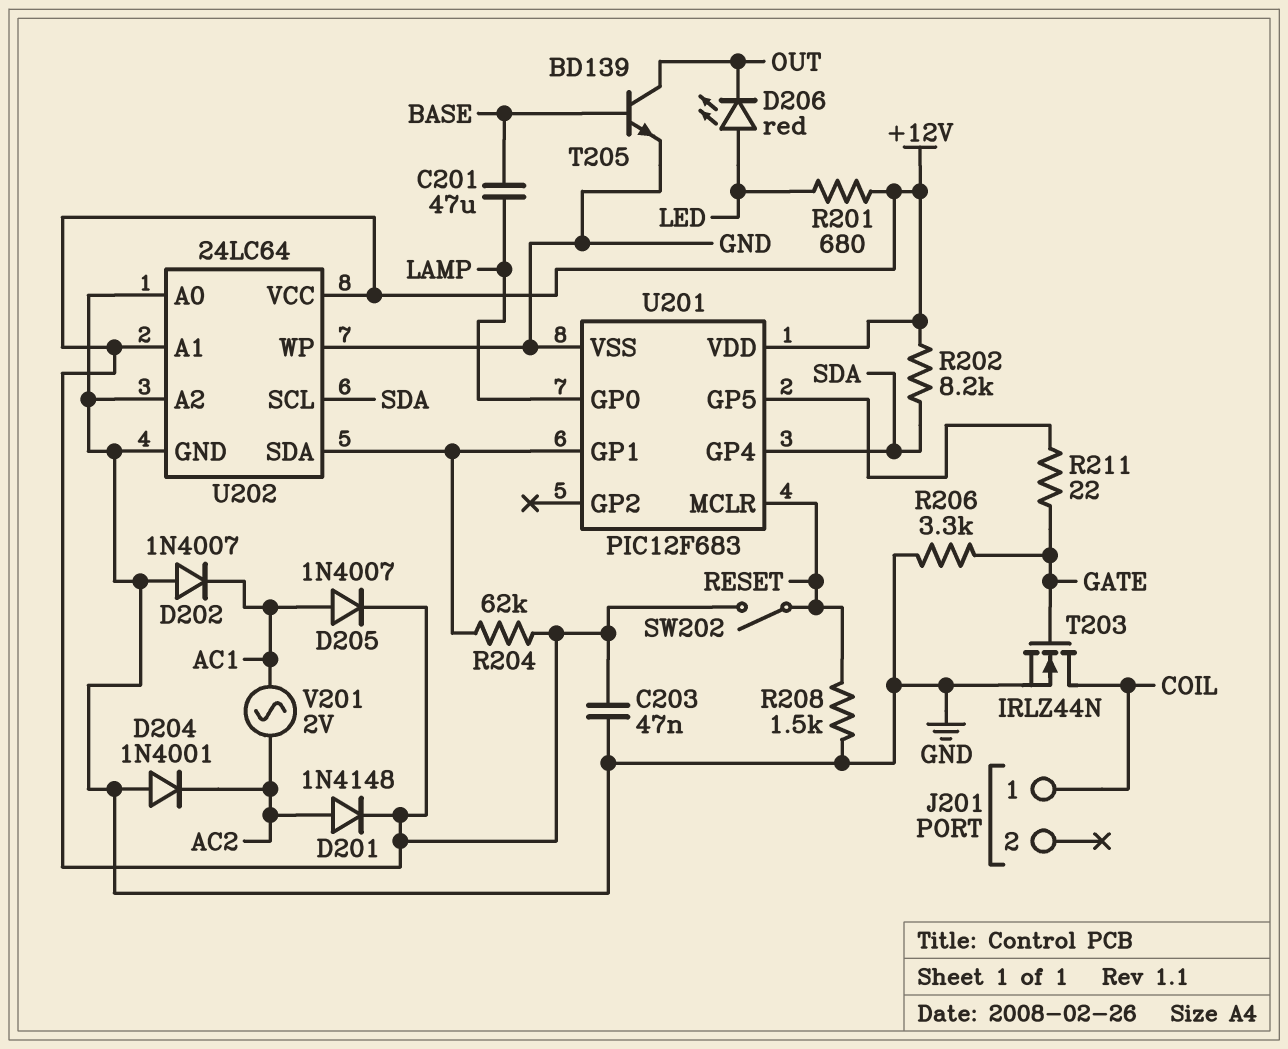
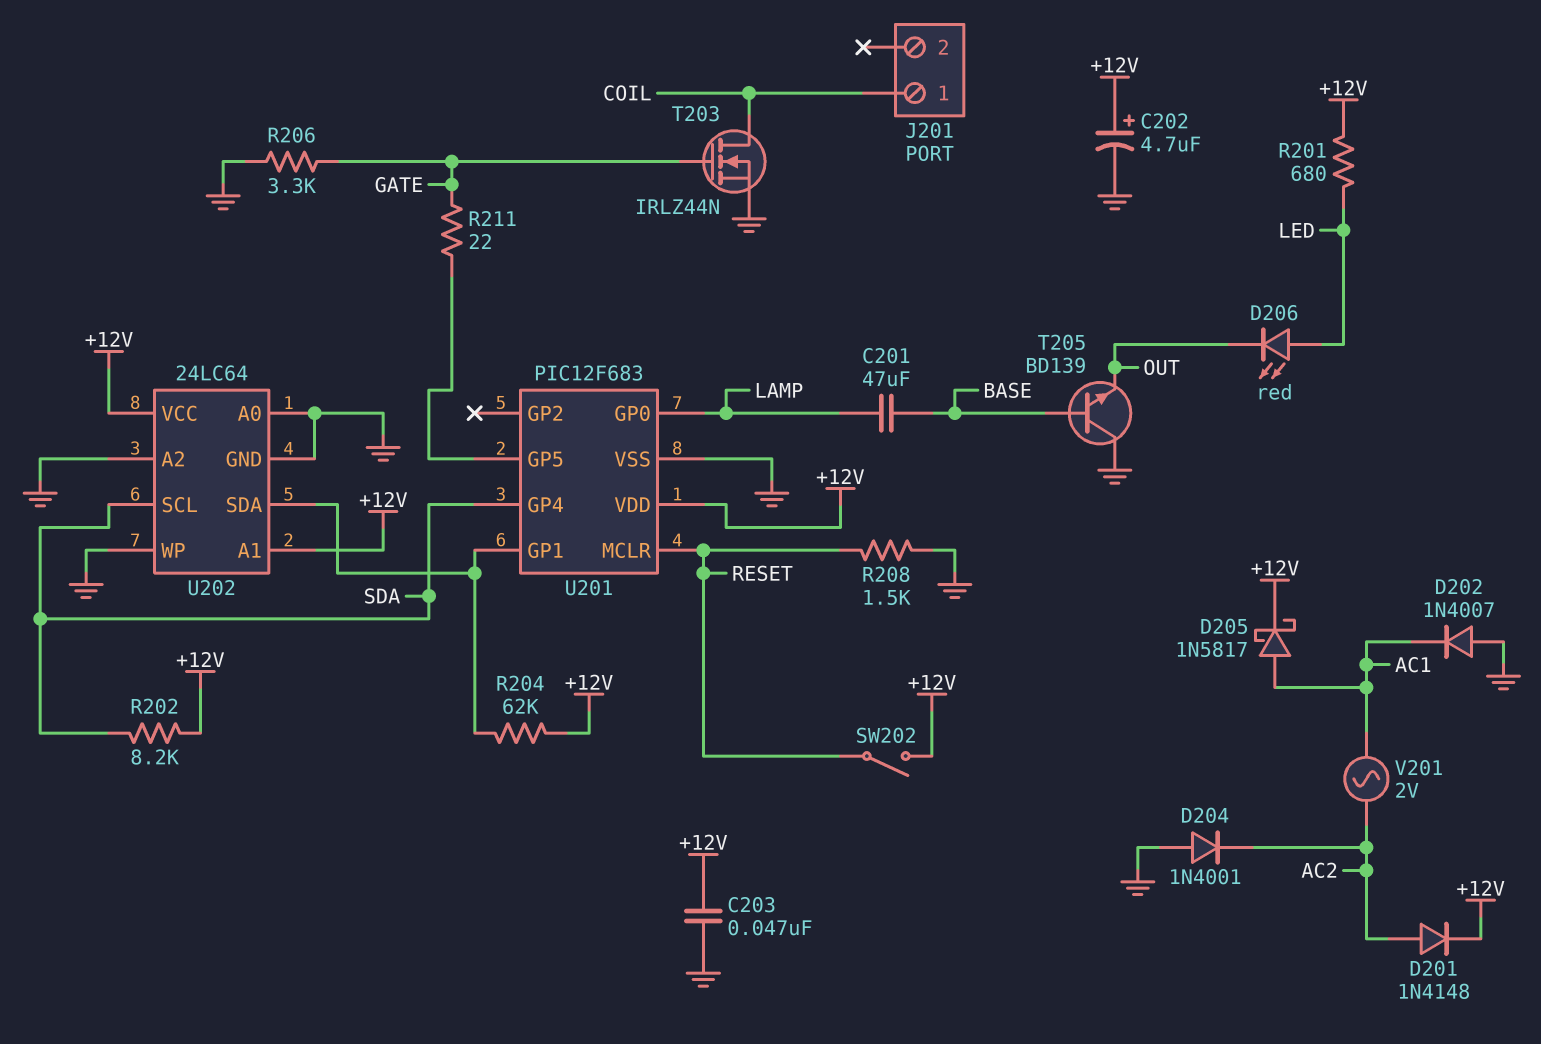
C202: none -> 4.7uF (plus +12V, minus GND)
D205: diode 1N4007 (A AC1, K +12V) -> schottky 1N5817 (A AC1, K +12V)
T205: NPN BD139 (B BASE, C OUT, E GND) -> NPN BD139 (B BASE, C GND, E OUT)

